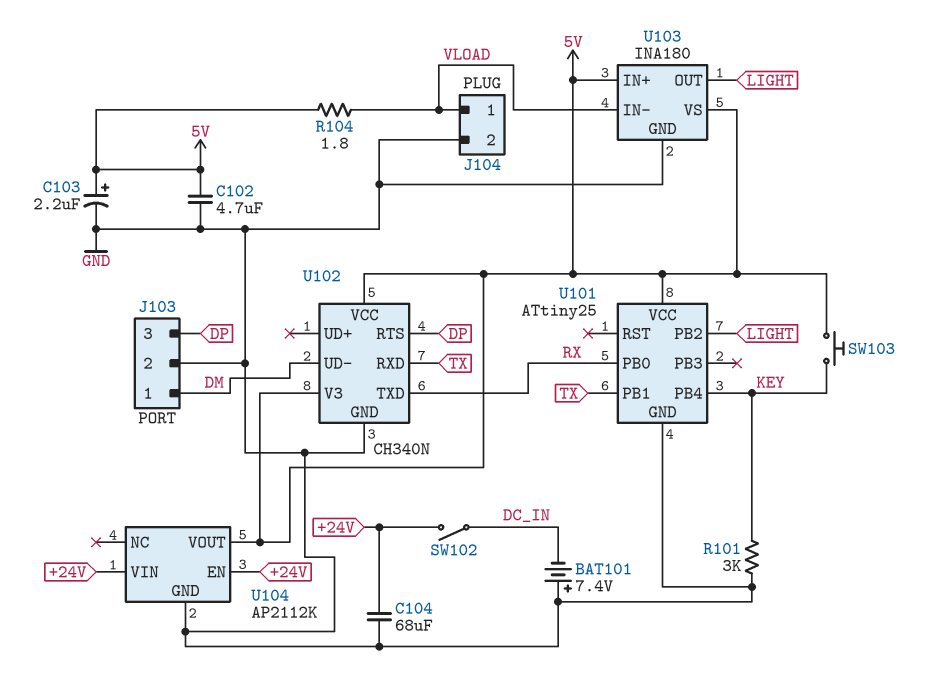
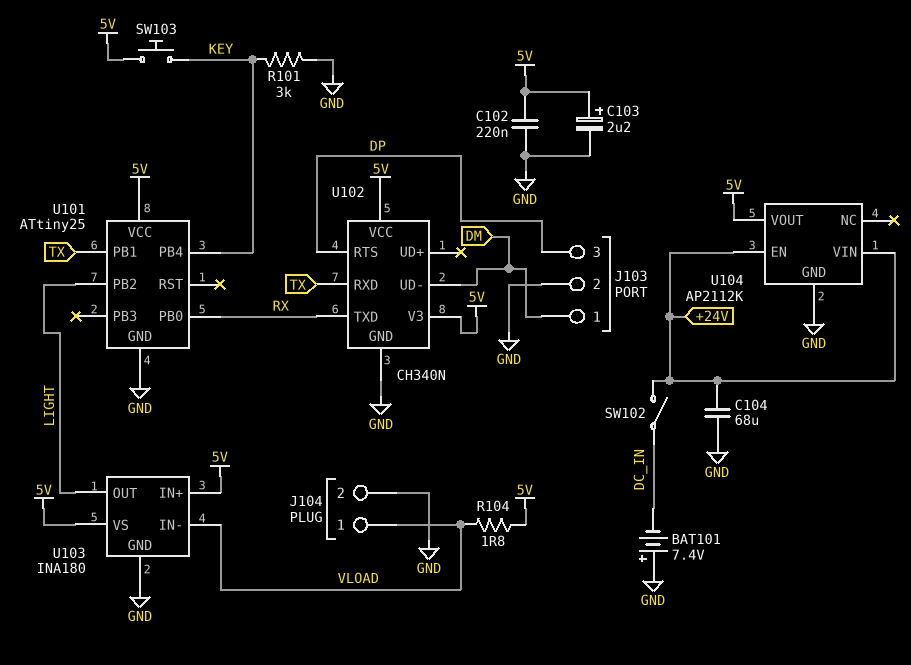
C102: 4.7uF (5V, GND) -> 220nF (5V, GND)

